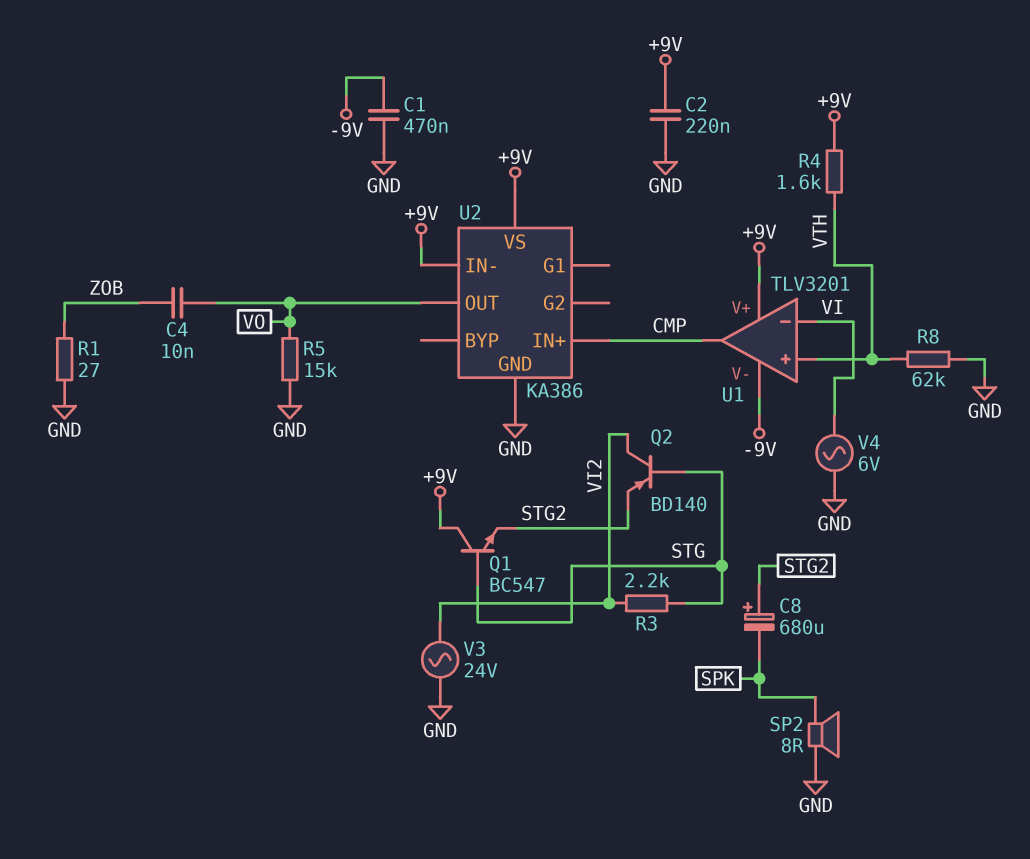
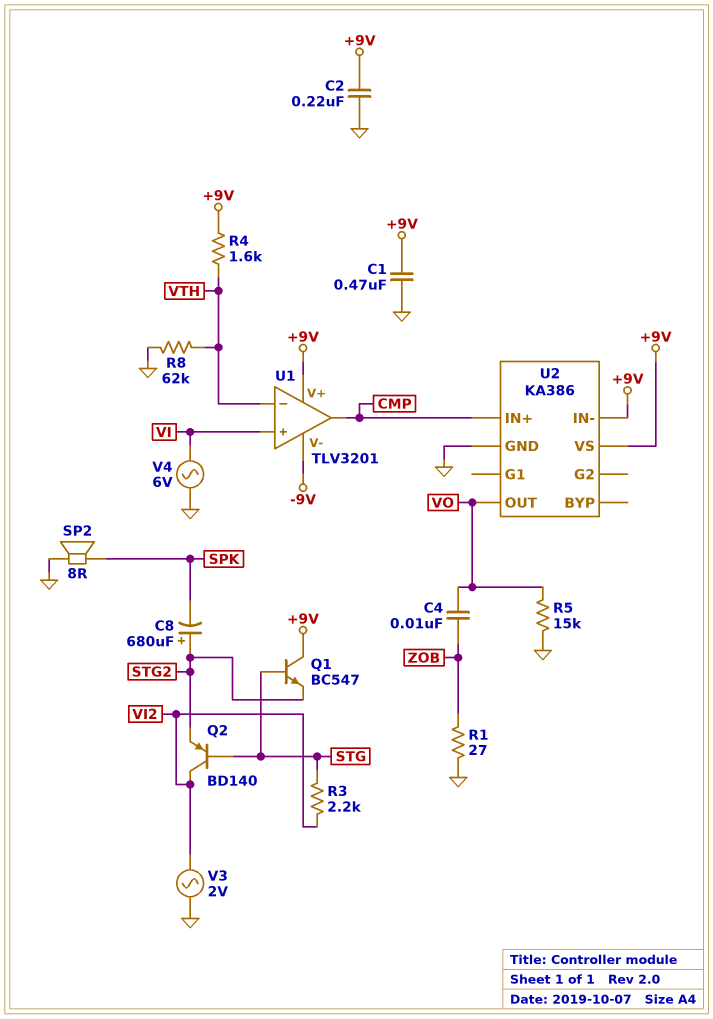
C1: 470nF (-9V, GND) -> 470nF (+9V, GND)
U1 pin in+: VTH -> VI
U1 pin in-: VI -> VTH
V3: AC 24V (GND, VI2) -> AC 2V (GND, VI2)

